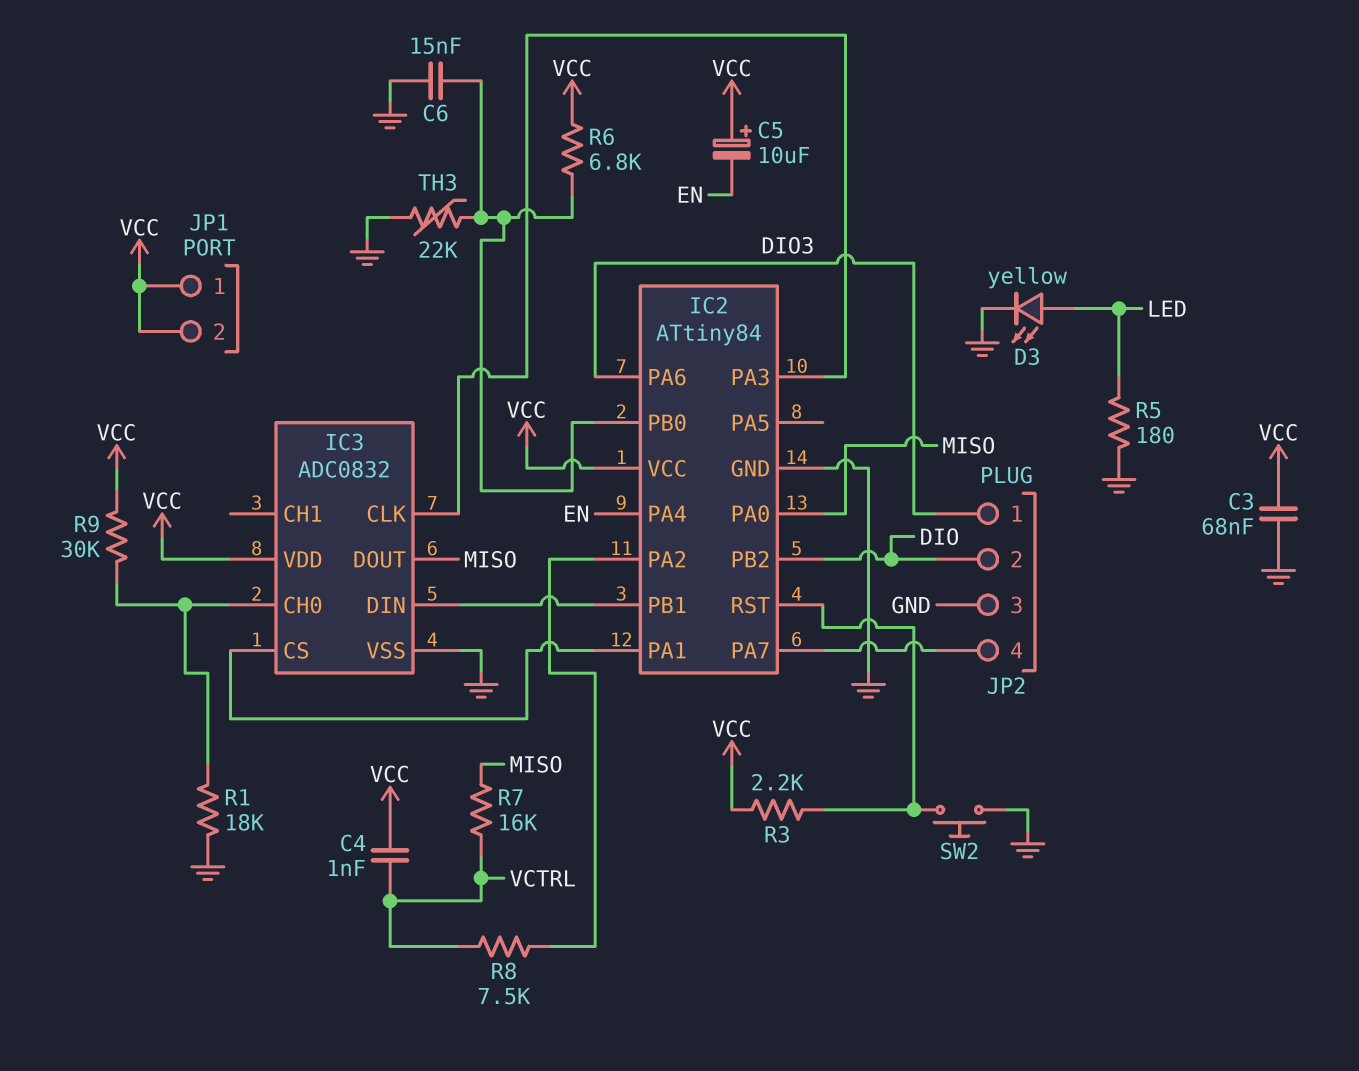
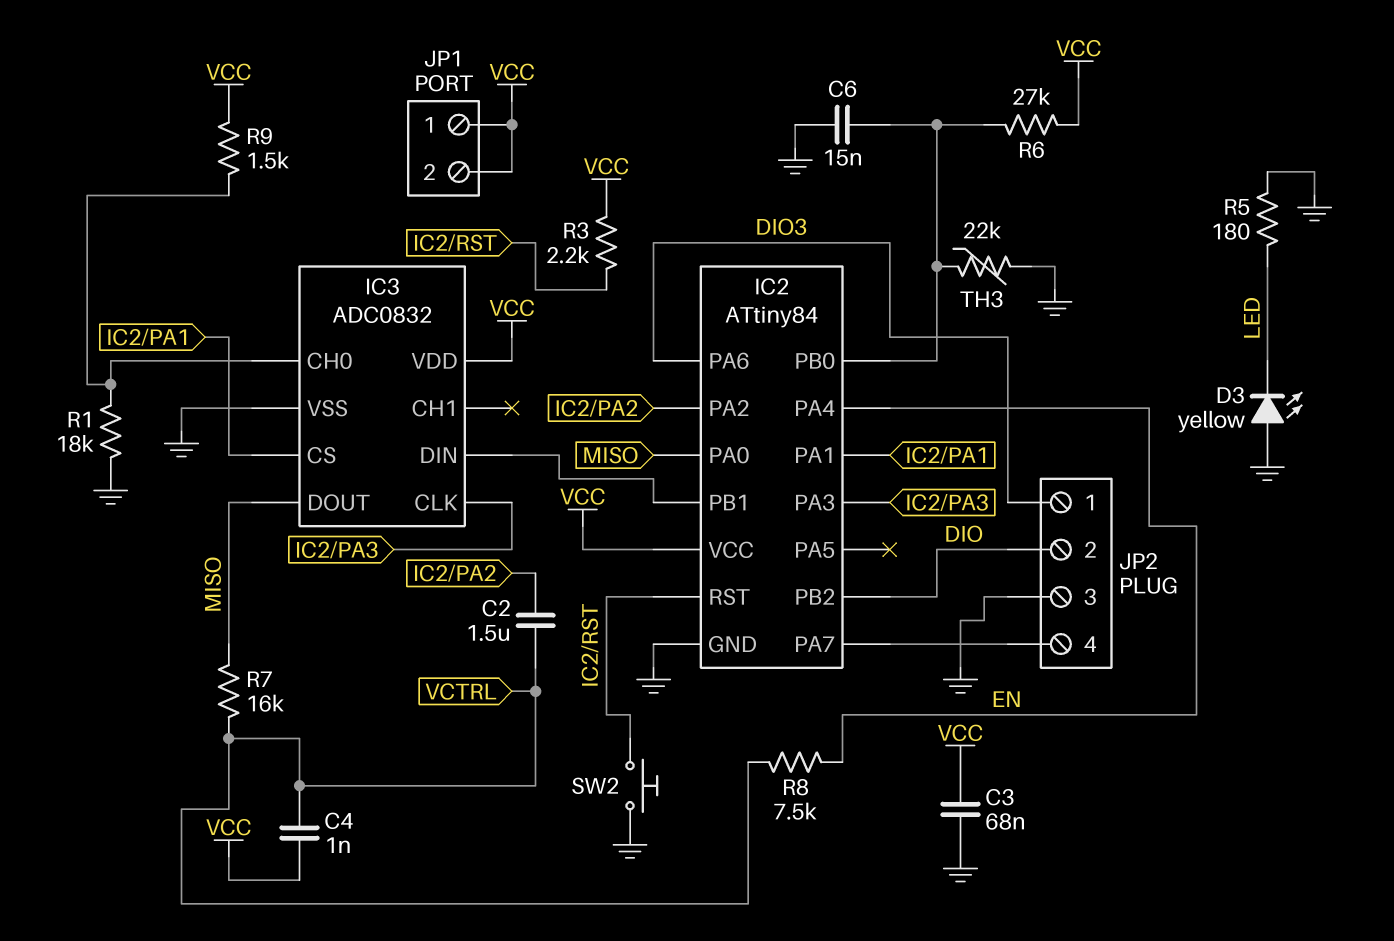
C2: none -> 1.5uF (IC2/PA2, VCTRL)
C5: 10uF (plus VCC, minus EN) -> none
D3: LED yellow (A LED, K GND) -> LED yellow (A GND, K LED)
R6: 6.8k (IC2/PB0, VCC) -> 27k (IC2/PB0, VCC)
R8: 7.5k (IC2/PA2, VCTRL) -> 7.5k (EN, VCTRL)
R9: 30k (IC3/CH0, VCC) -> 1.5k (IC3/CH0, VCC)

